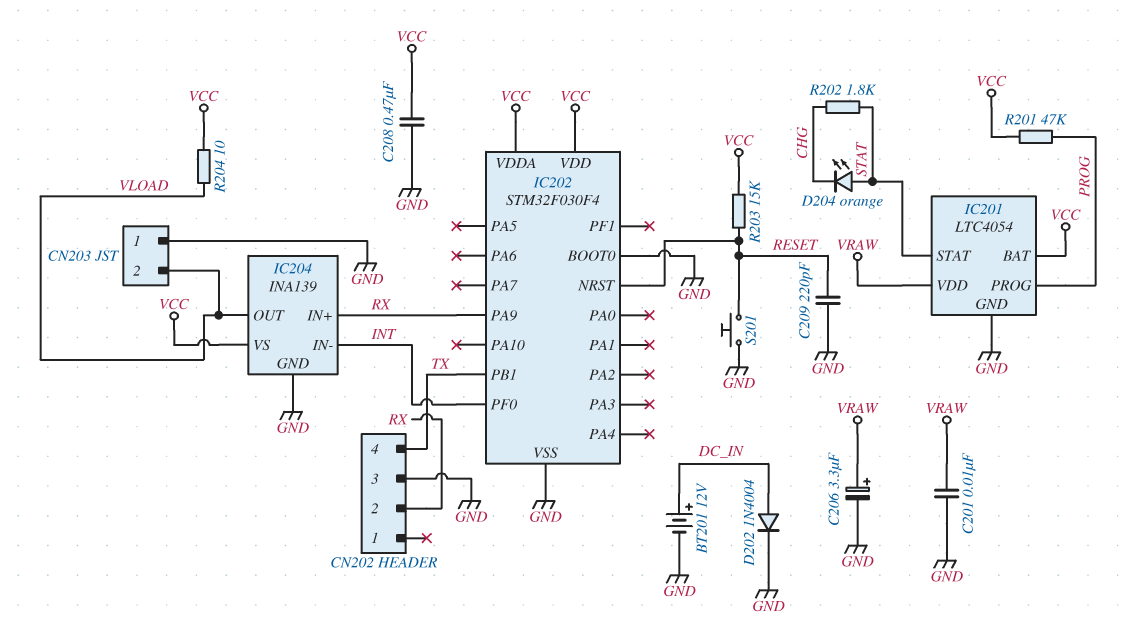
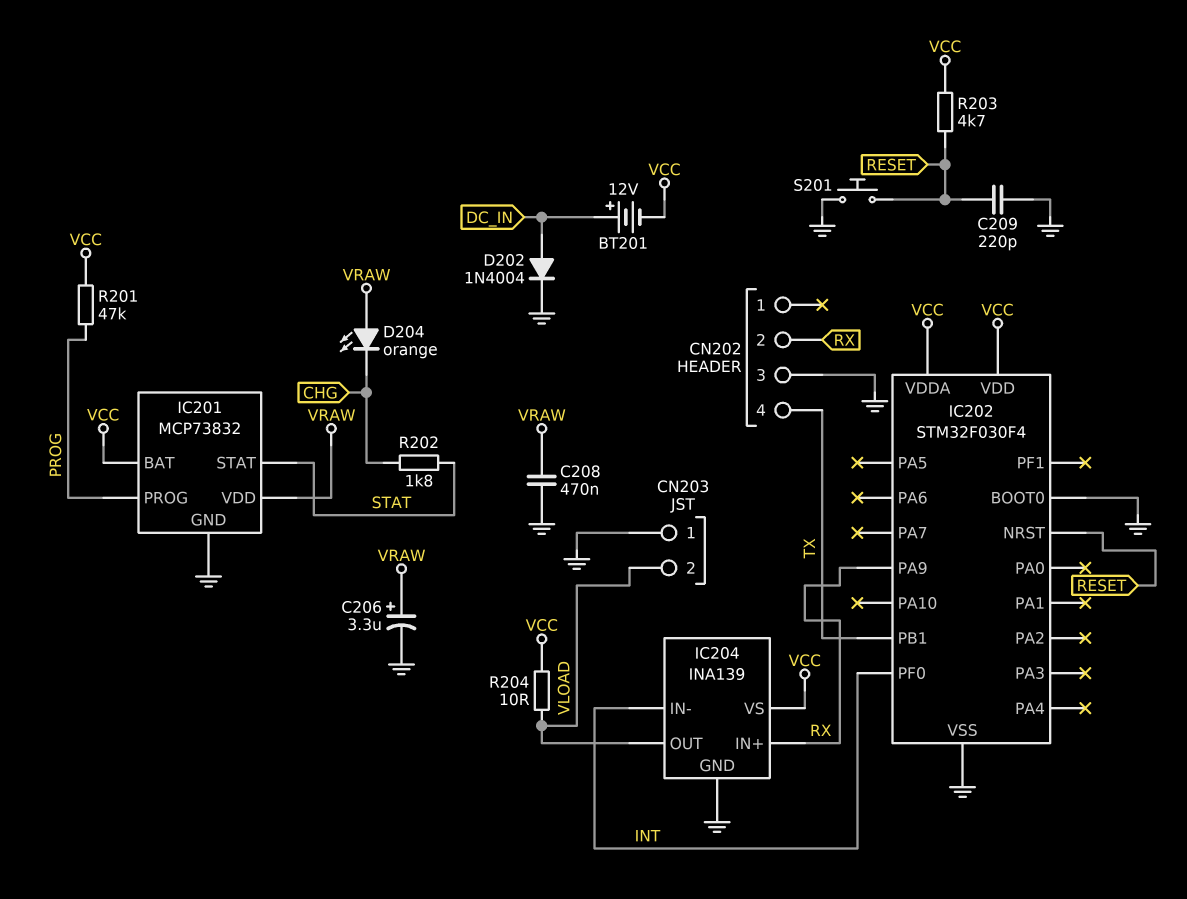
BT201: 12V (plus DC_IN, minus GND) -> 12V (plus DC_IN, minus VCC)
C201: 10nF (GND, VRAW) -> none
C208: 470nF (GND, VCC) -> 470nF (GND, VRAW)
D204: LED orange (A STAT, K CHG) -> LED orange (A VRAW, K CHG)
IC201: LTC4054 -> MCP73832
R203: 15k (RESET, VCC) -> 4.7k (RESET, VCC)

